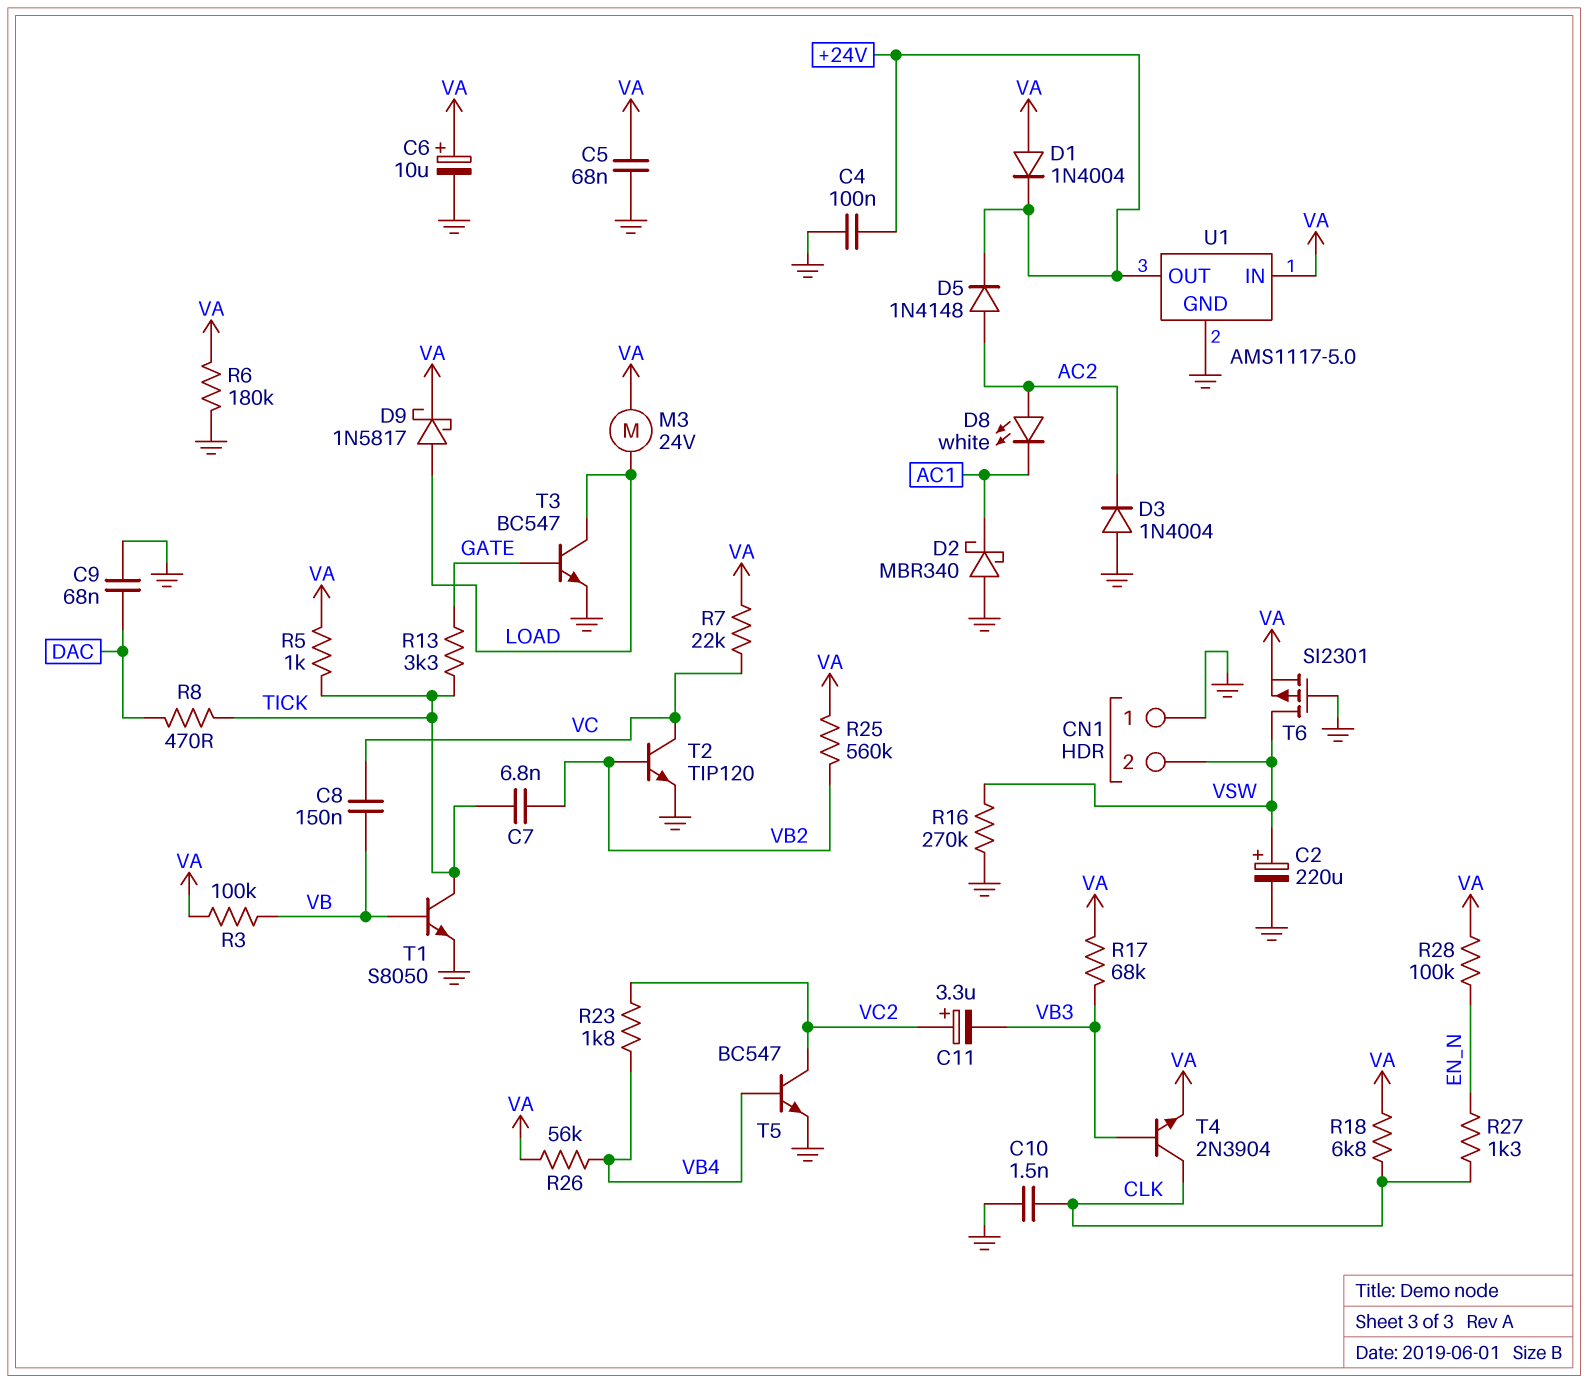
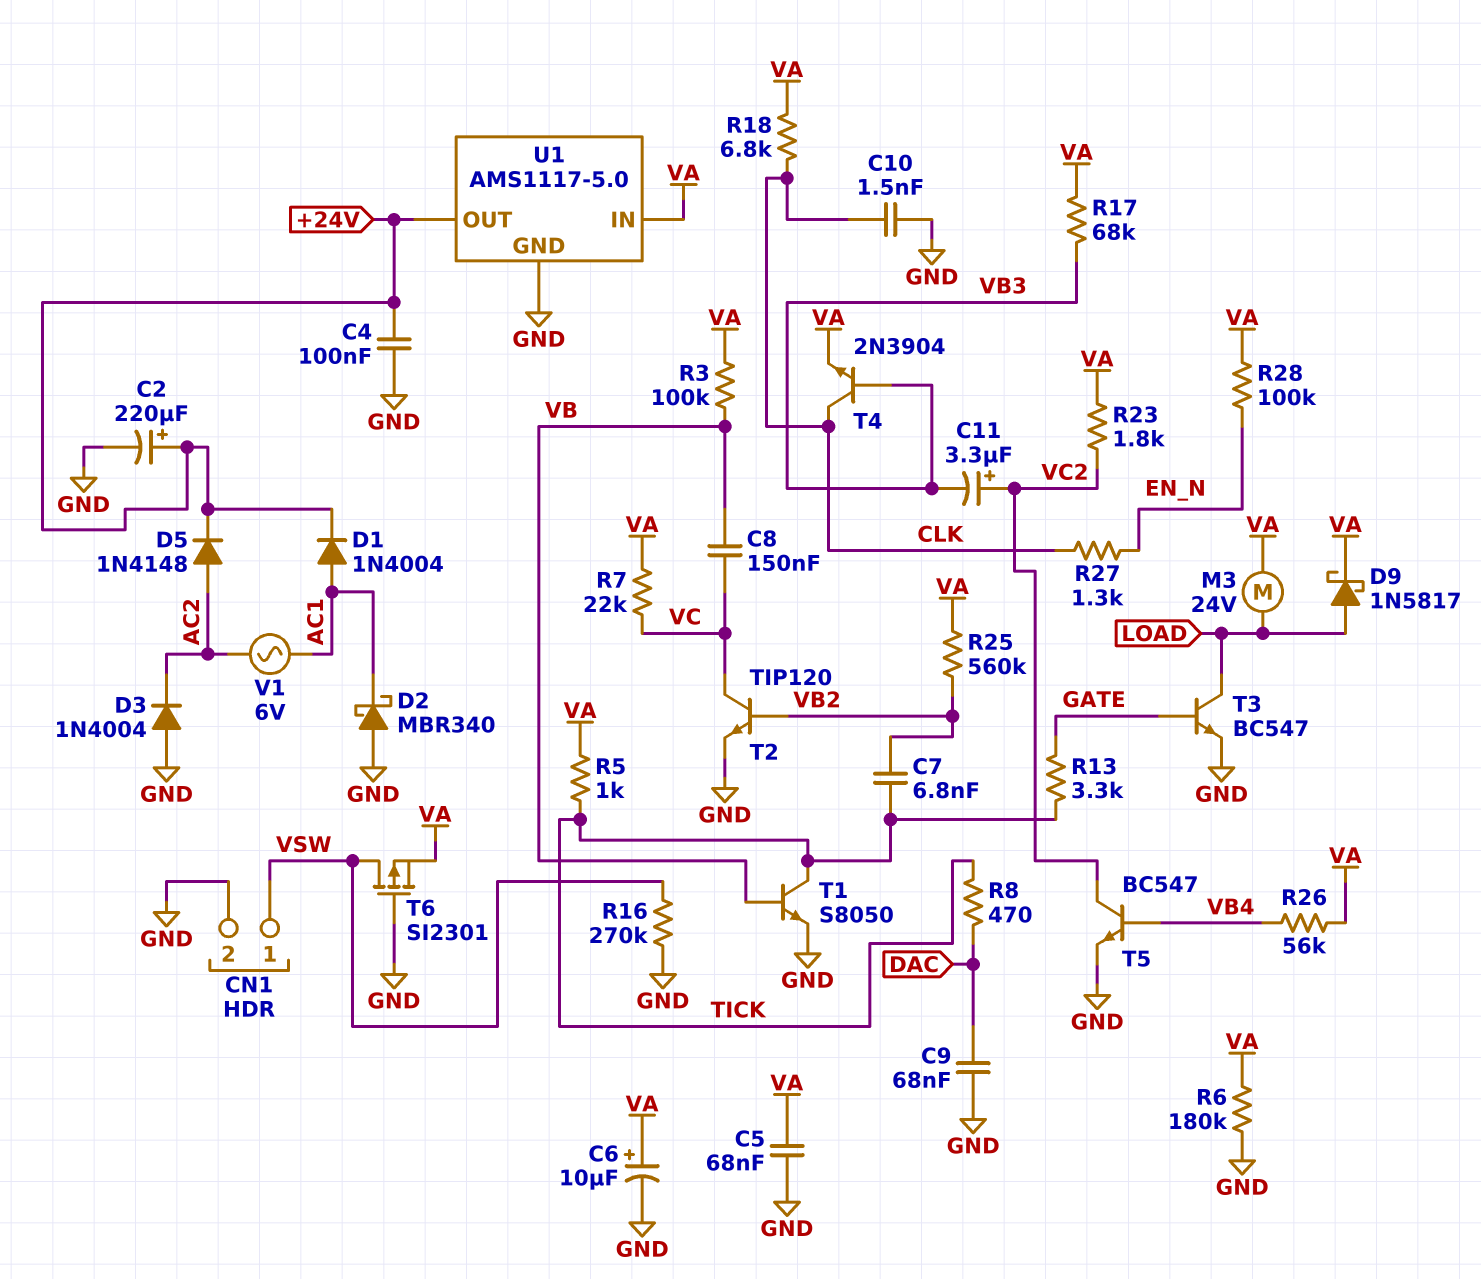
C2: 220uF (plus VSW, minus GND) -> 220uF (plus +24V, minus GND)
CN1 pin 1: GND -> VSW
CN1 pin 2: VSW -> GND
D1: diode 1N4004 (A VA, K +24V) -> diode 1N4004 (A AC1, K +24V)
D8: LED white (A AC2, K AC1) -> none
R23: 1.8k (VB4, VC2) -> 1.8k (VA, VC2)
V1: none -> AC 6V (AC1, AC2)

